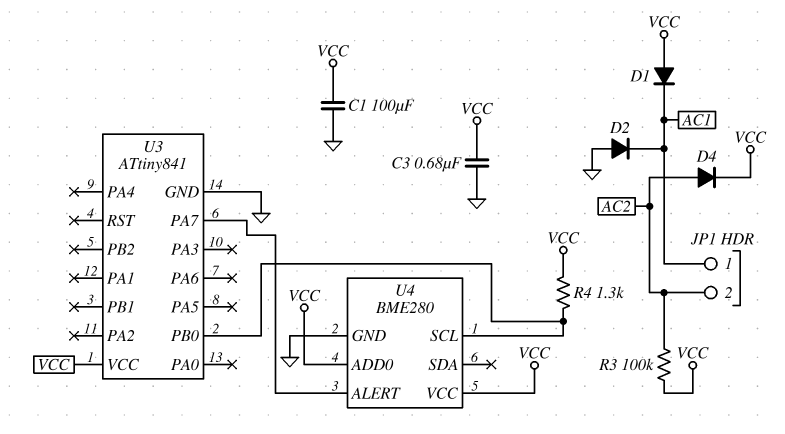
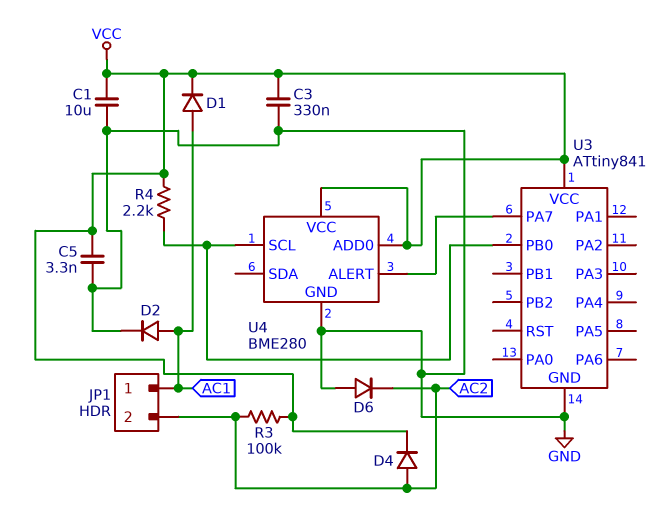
C1: 100uF (GND, VCC) -> 10uF (GND, VCC)
C3: 680nF (GND, VCC) -> 330nF (GND, VCC)
C5: none -> 3.3nF (GND, VCC)
D1: diode (A VCC, K AC1) -> diode (A AC1, K VCC)
D2: diode (A GND, K AC1) -> diode (A AC1, K GND)
D6: none -> diode (A GND, K AC2)
R4: 1.3k (U3/PB0, VCC) -> 2.2k (U3/PB0, VCC)

